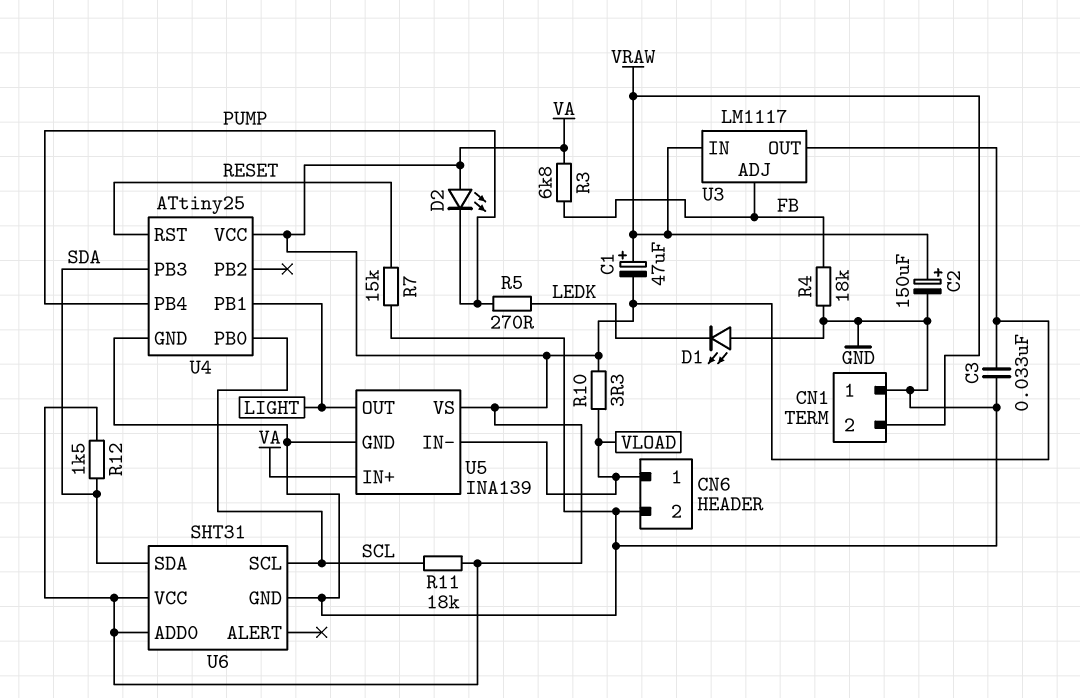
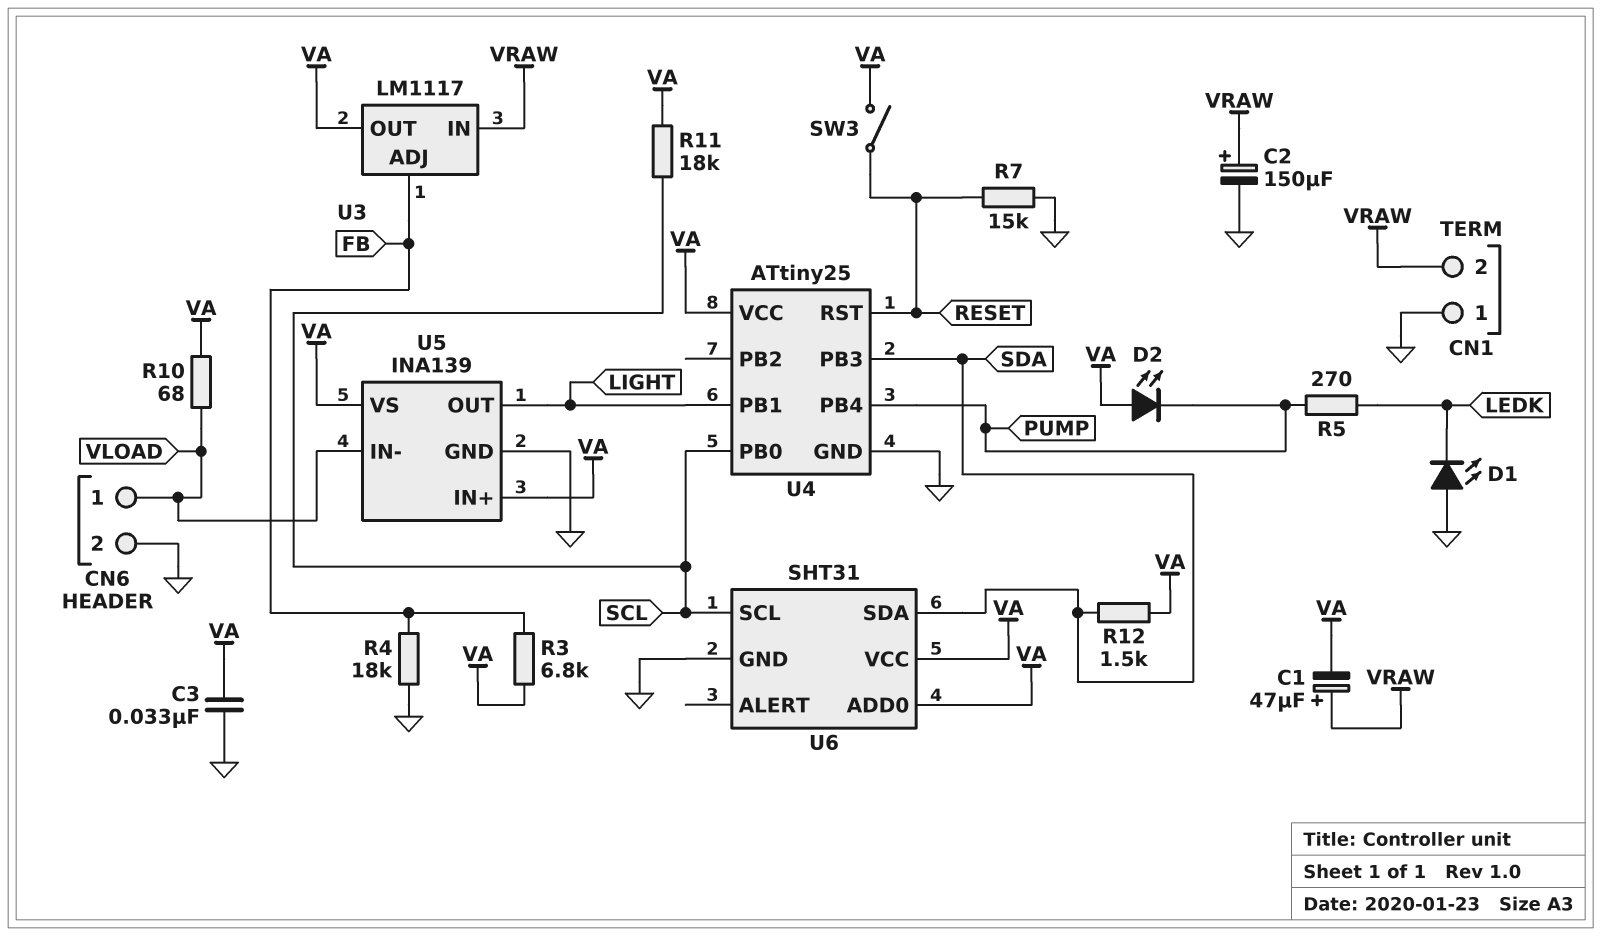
R10: 3.3 (VA, VLOAD) -> 68 (VA, VLOAD)
SW3: none -> switch (RESET, VA)

